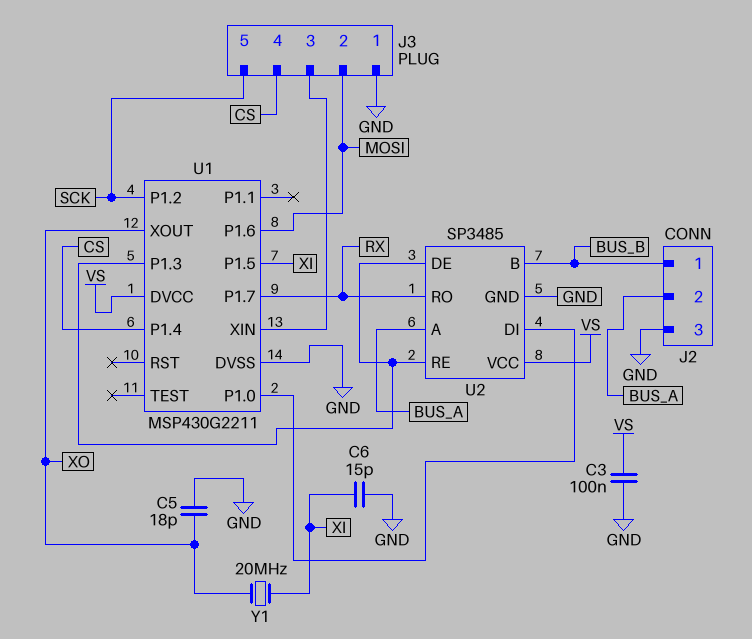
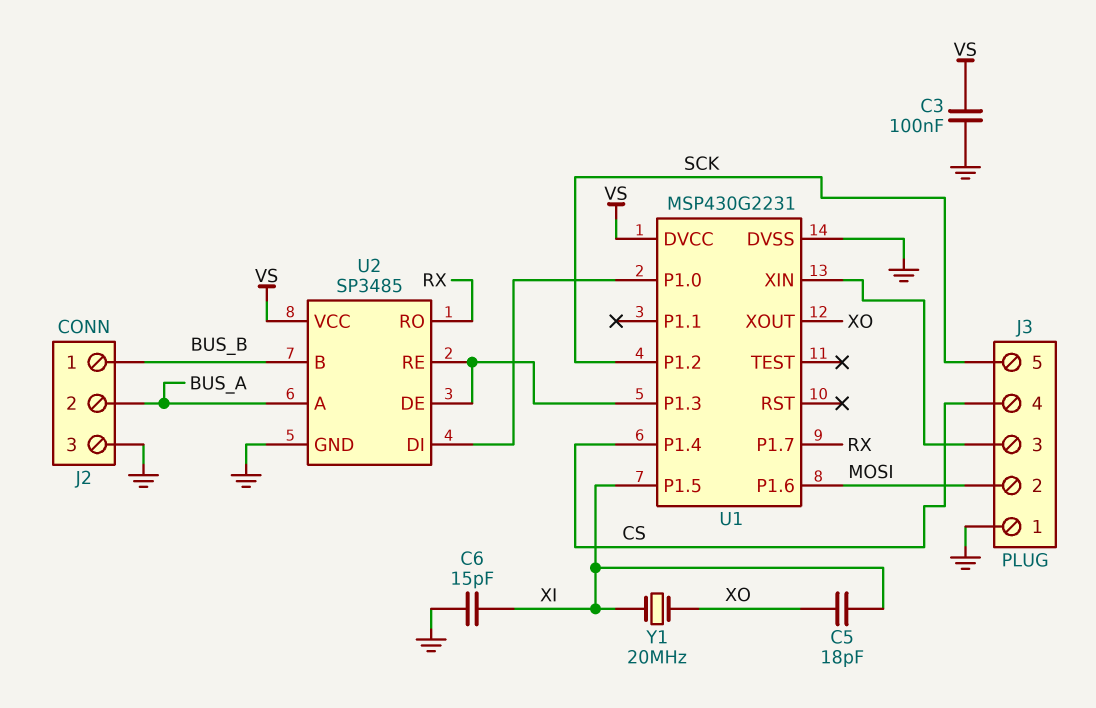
C5: 18pF (GND, XO) -> 18pF (XI, XO)
U1: MSP430G2211 -> MSP430G2231

